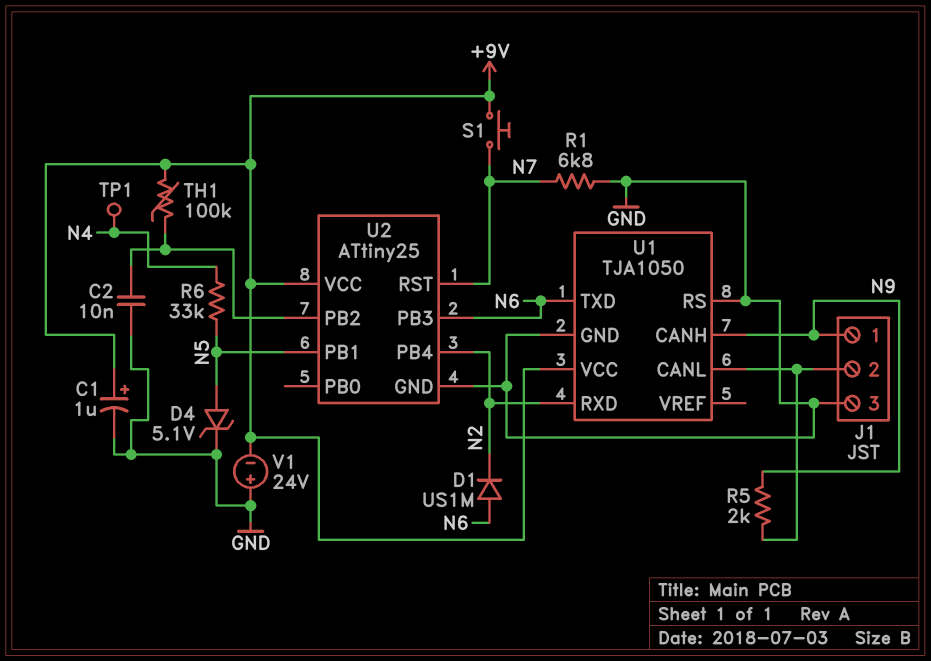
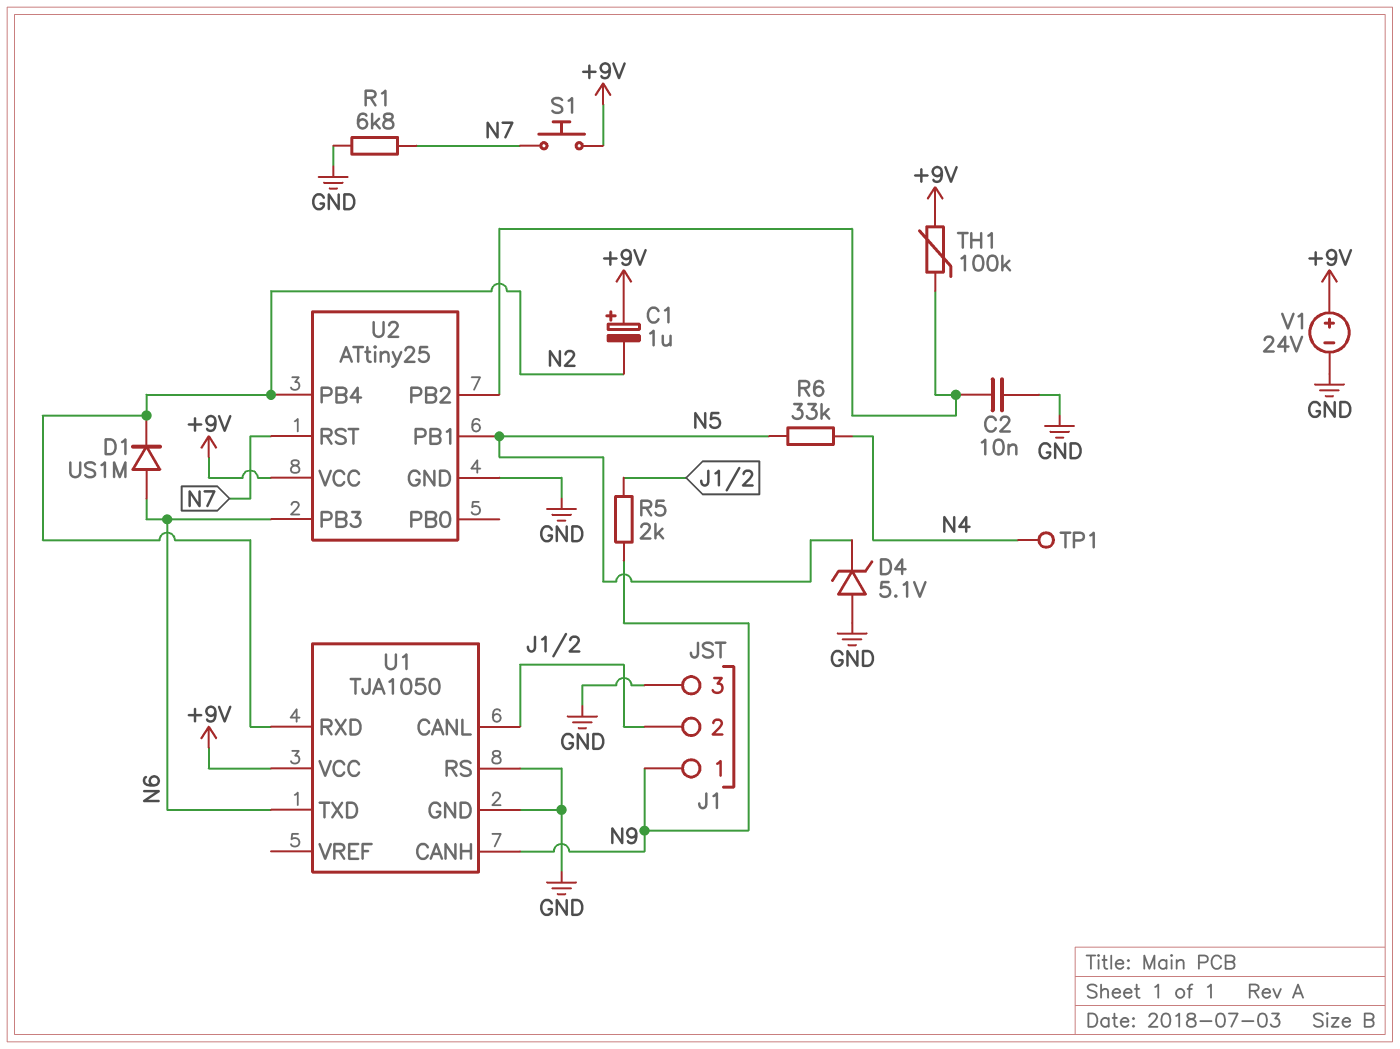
C1: 1uF (plus +9V, minus GND) -> 1uF (plus +9V, minus N2)
D4: zener 5.1V (A N5, K GND) -> zener 5.1V (A GND, K N5)
V1: 24V (plus GND, minus +9V) -> 24V (plus +9V, minus GND)

